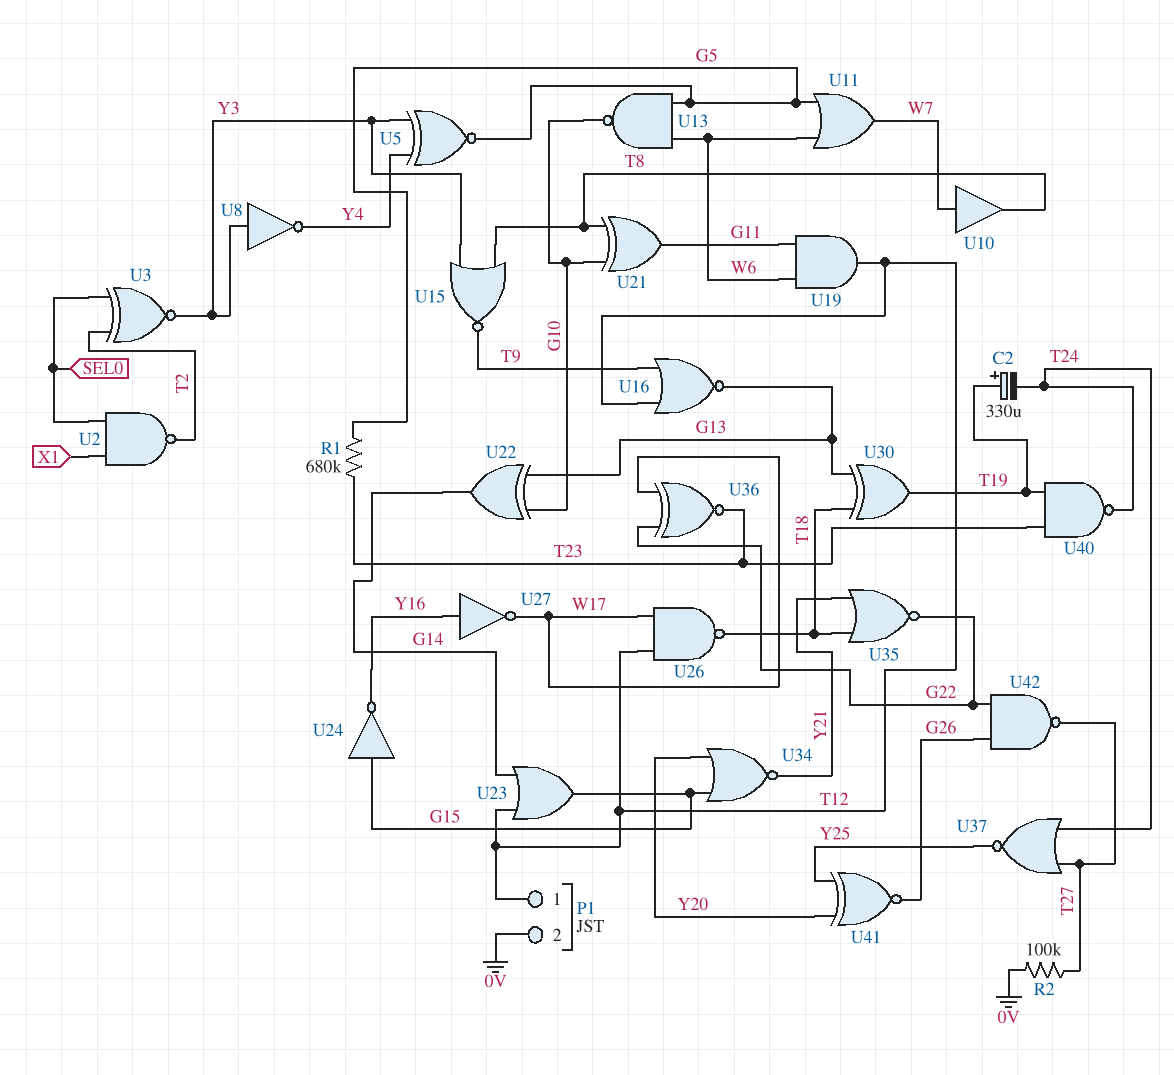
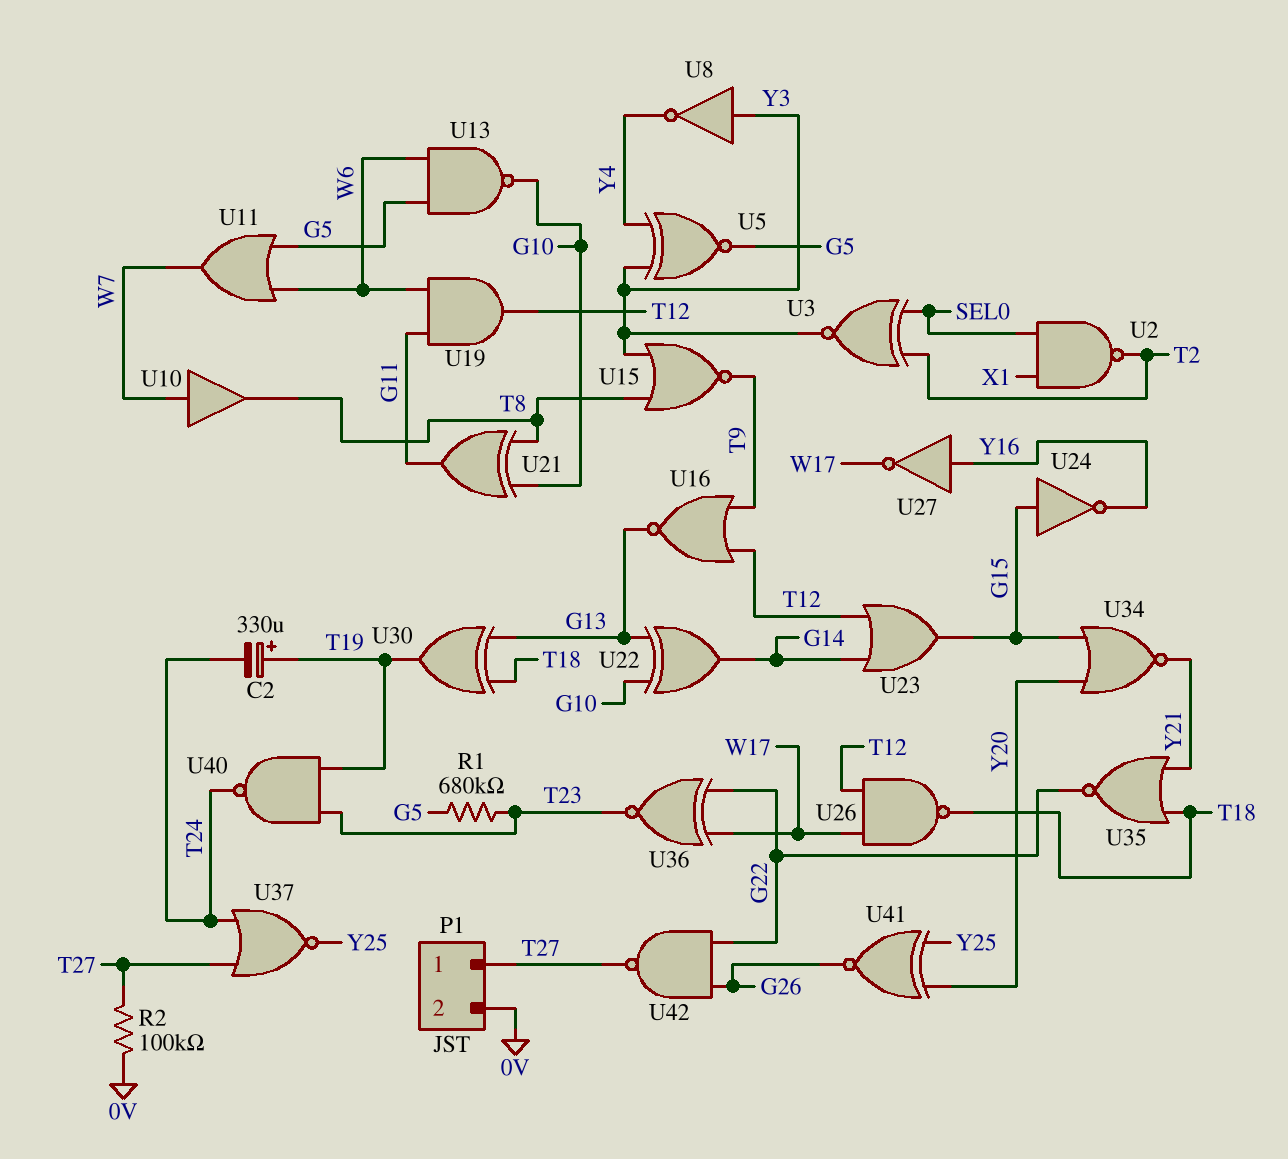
P1 pin 1: T12 -> T27

